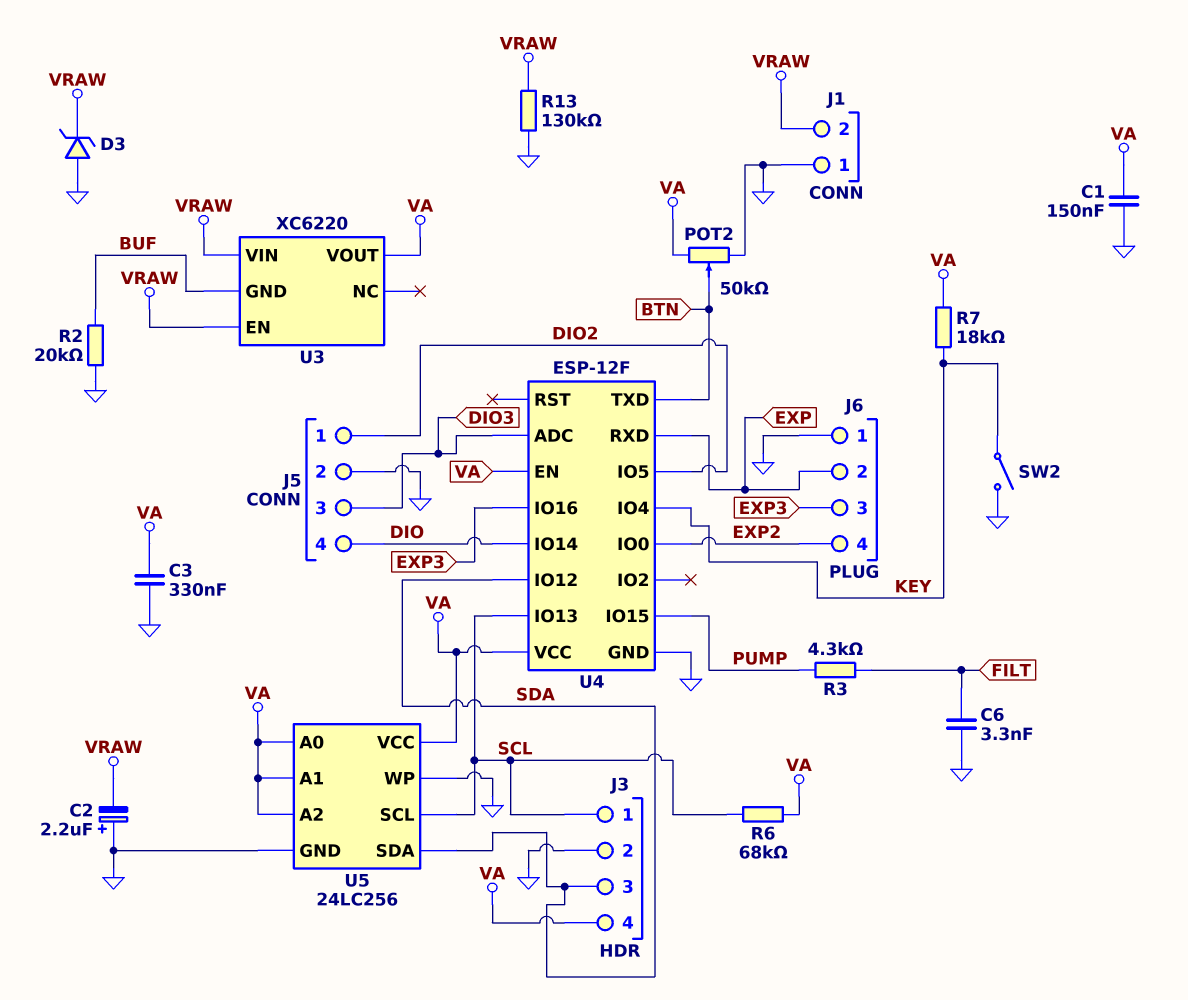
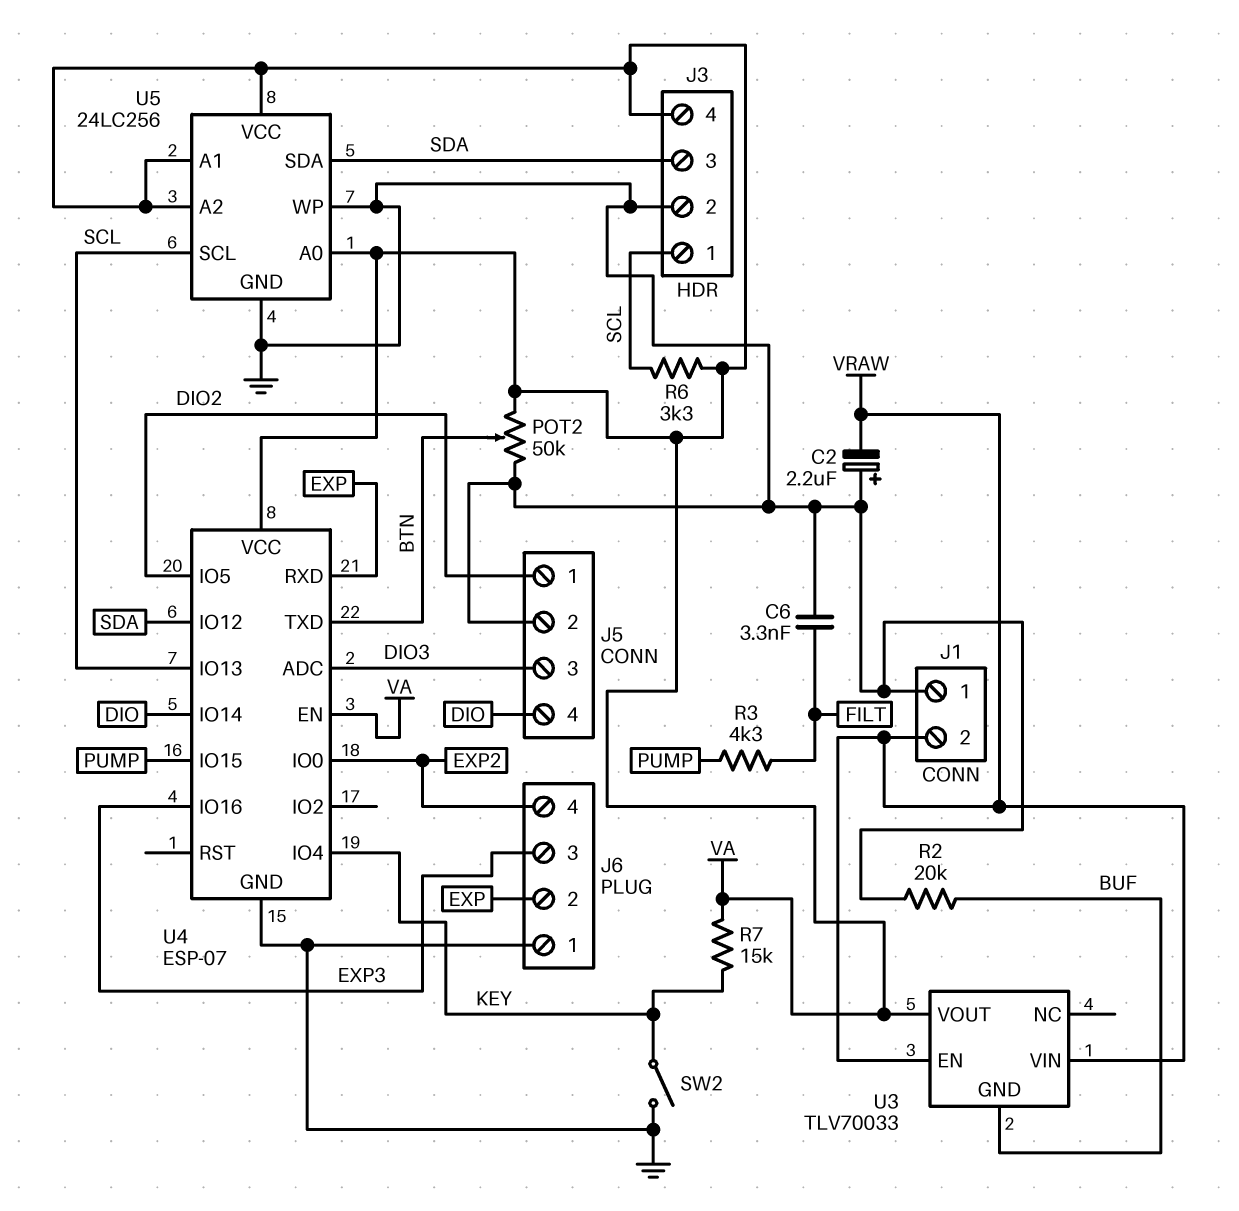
C1: 150nF (GND, VA) -> none
C3: 330nF (GND, VA) -> none
D3: zener (A GND, K VRAW) -> none
R6: 68k (SCL, VA) -> 3.3k (SCL, VA)
R7: 18k (KEY, VA) -> 15k (KEY, VA)
R13: 130k (GND, VRAW) -> none
U3: XC6220 -> TLV70033
U4: ESP-12F -> ESP-07

